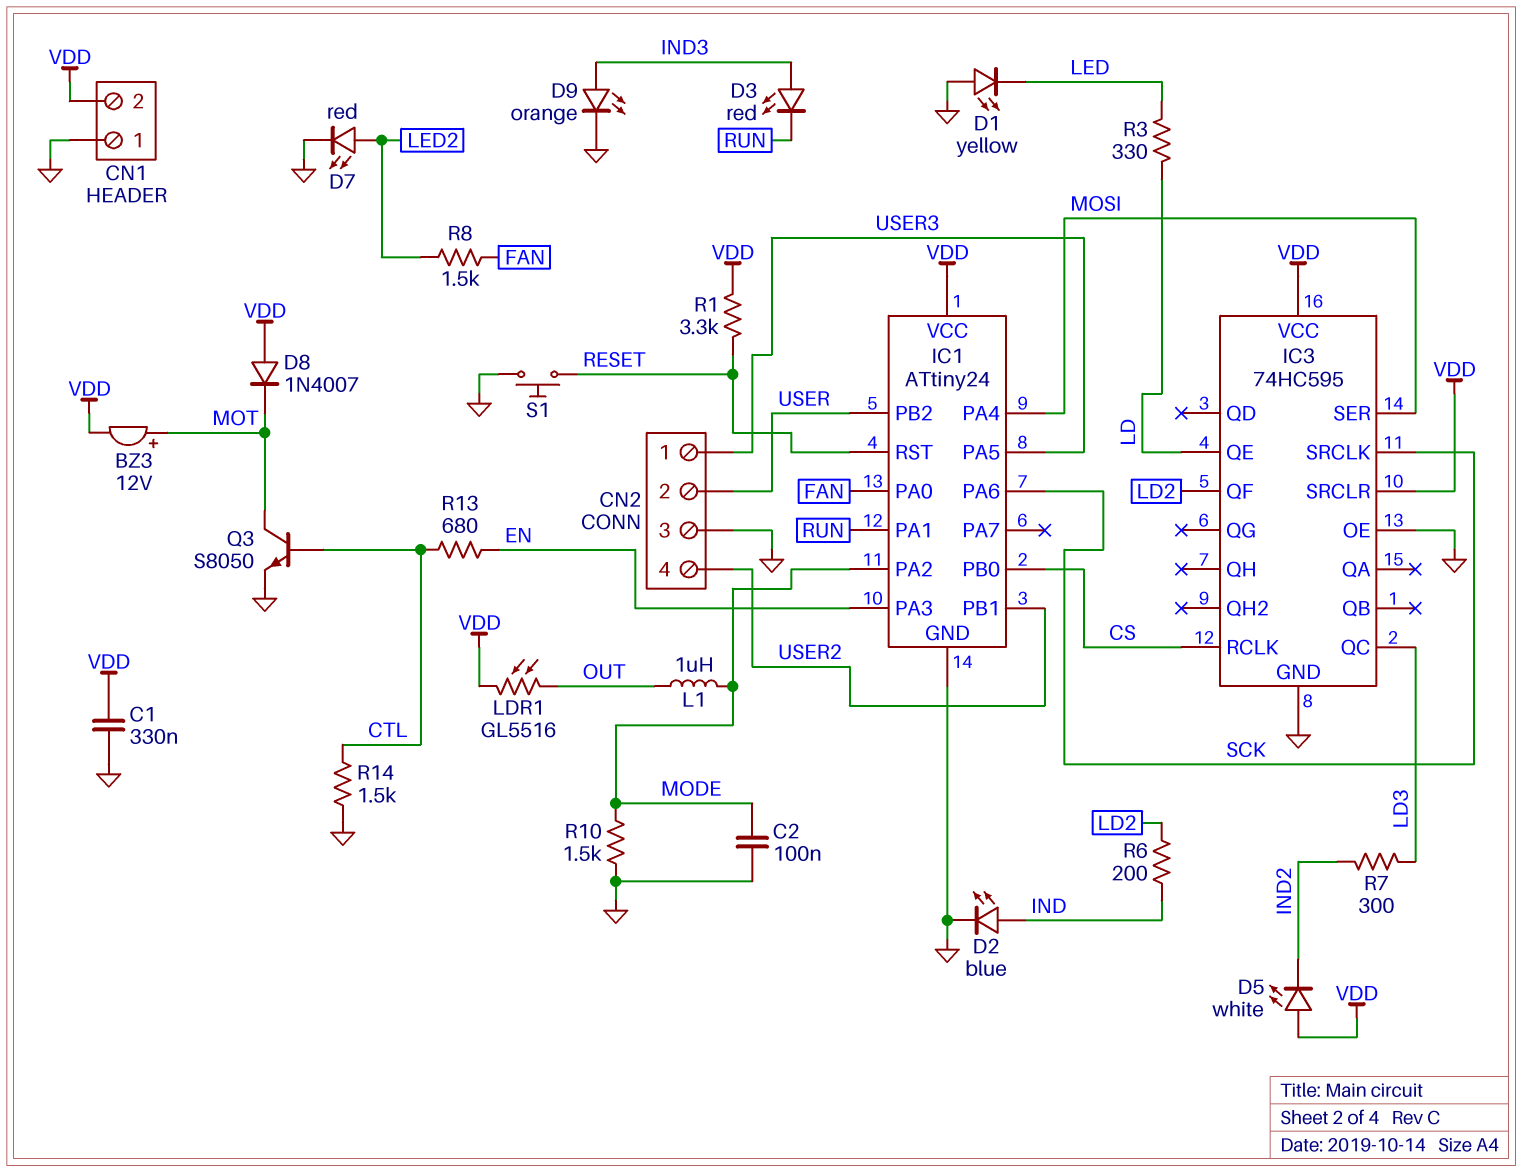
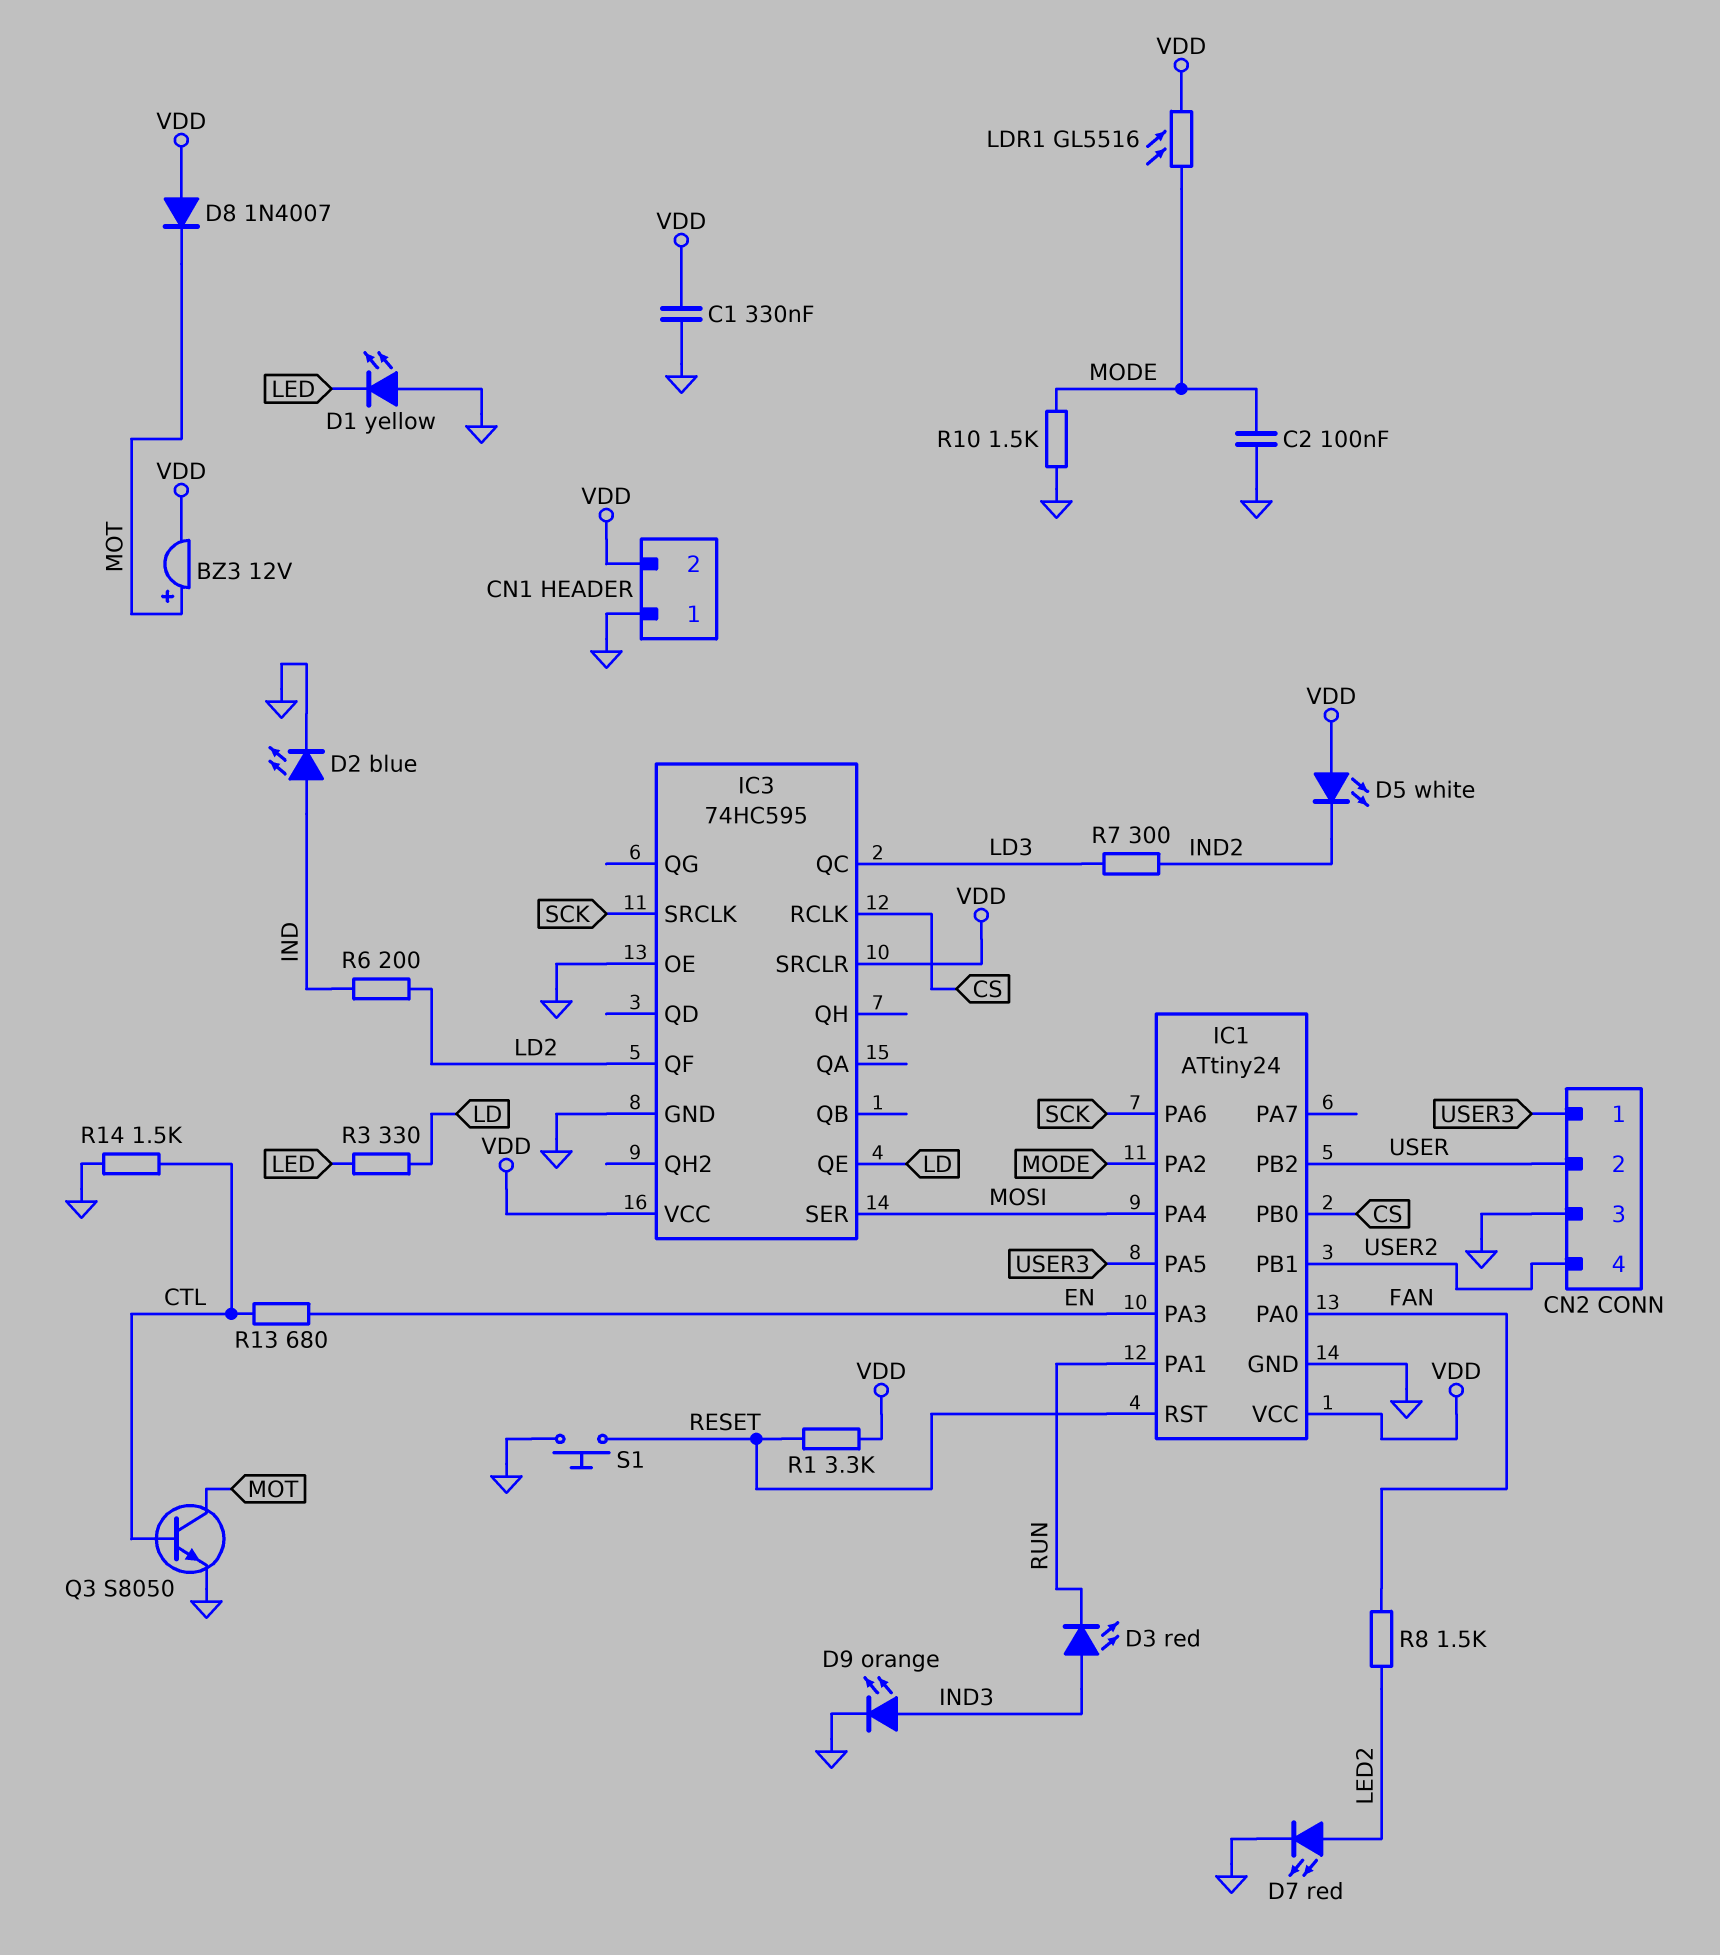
L1: 1uH (MODE, OUT) -> none
LDR1: GL5516 (OUT, VDD) -> GL5516 (MODE, VDD)

